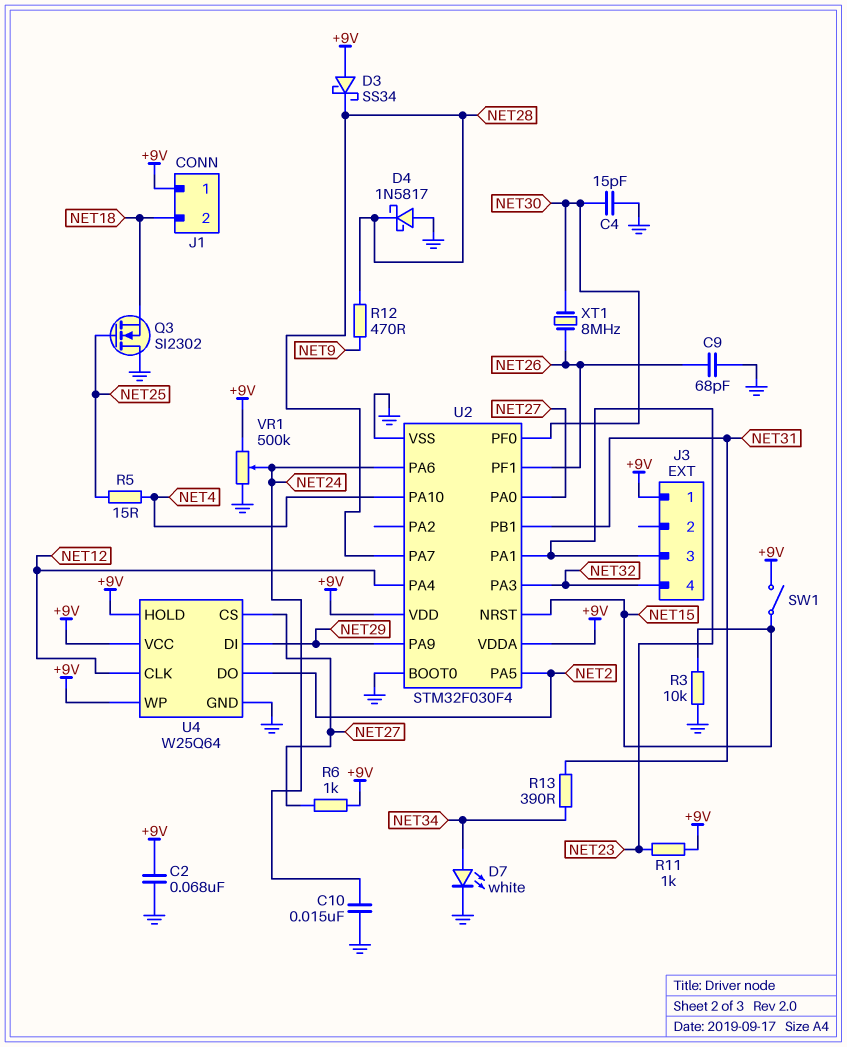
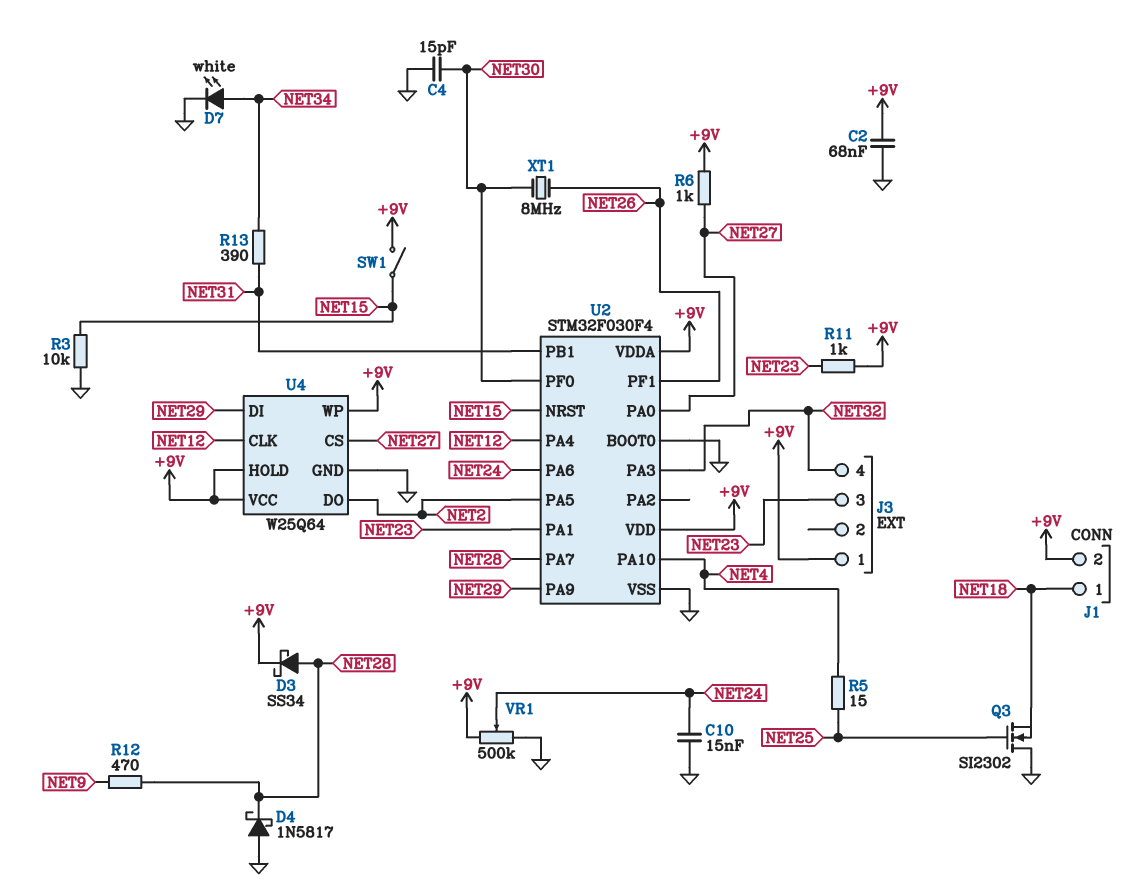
C9: 68pF (GND, NET26) -> none
D3: schottky SS34 (A +9V, K NET28) -> schottky SS34 (A NET28, K +9V)
J1 pin 1: +9V -> NET18
J1 pin 2: NET18 -> +9V

